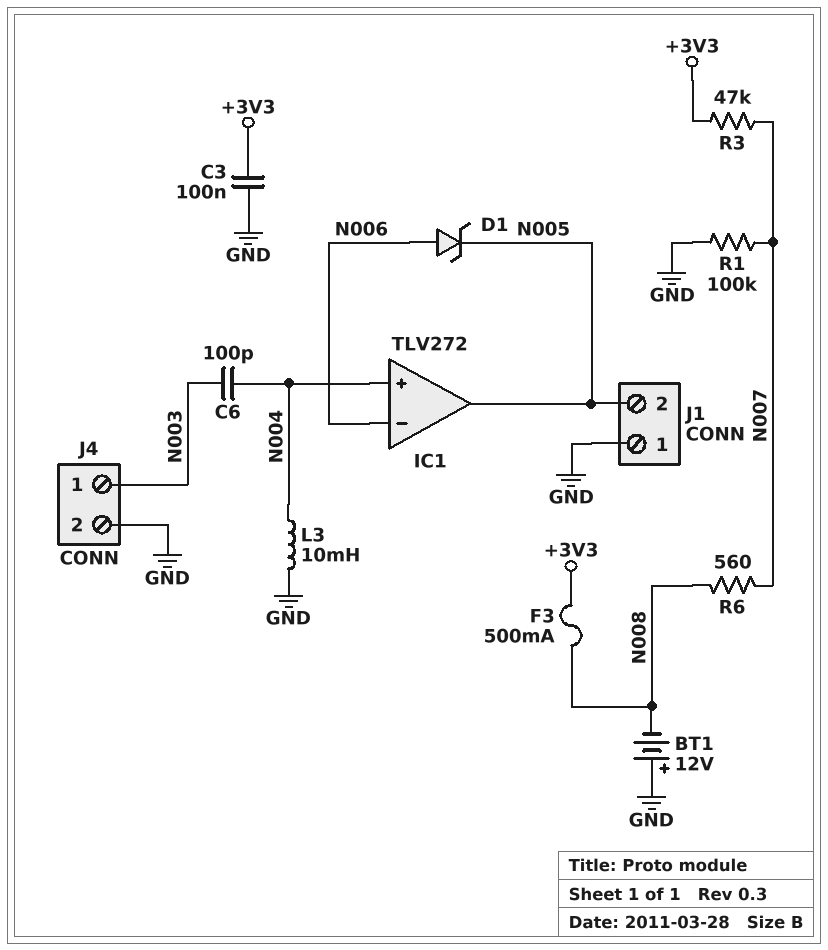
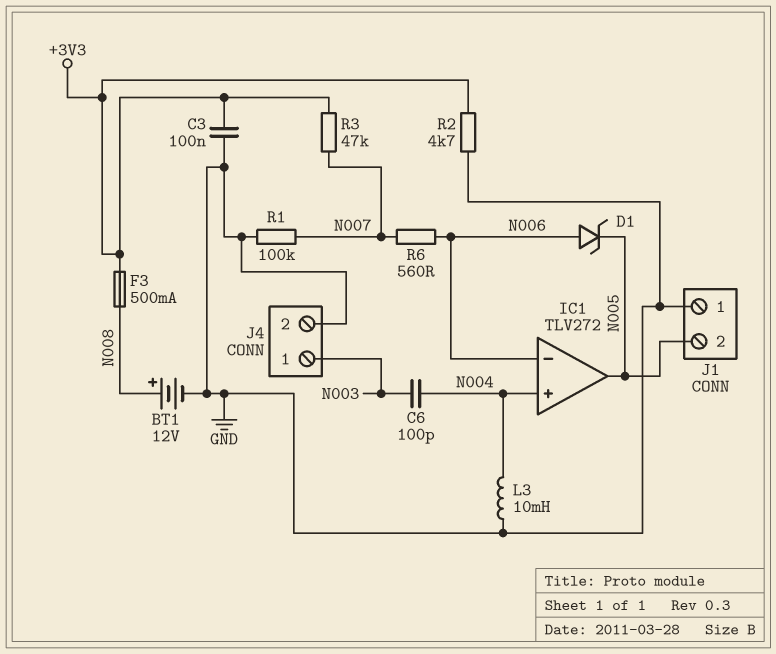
BT1: 12V (plus GND, minus N008) -> 12V (plus N008, minus GND)
R2: none -> 4.7k (+3V3, GND)
R6: 560 (N007, N008) -> 560 (N006, N007)

